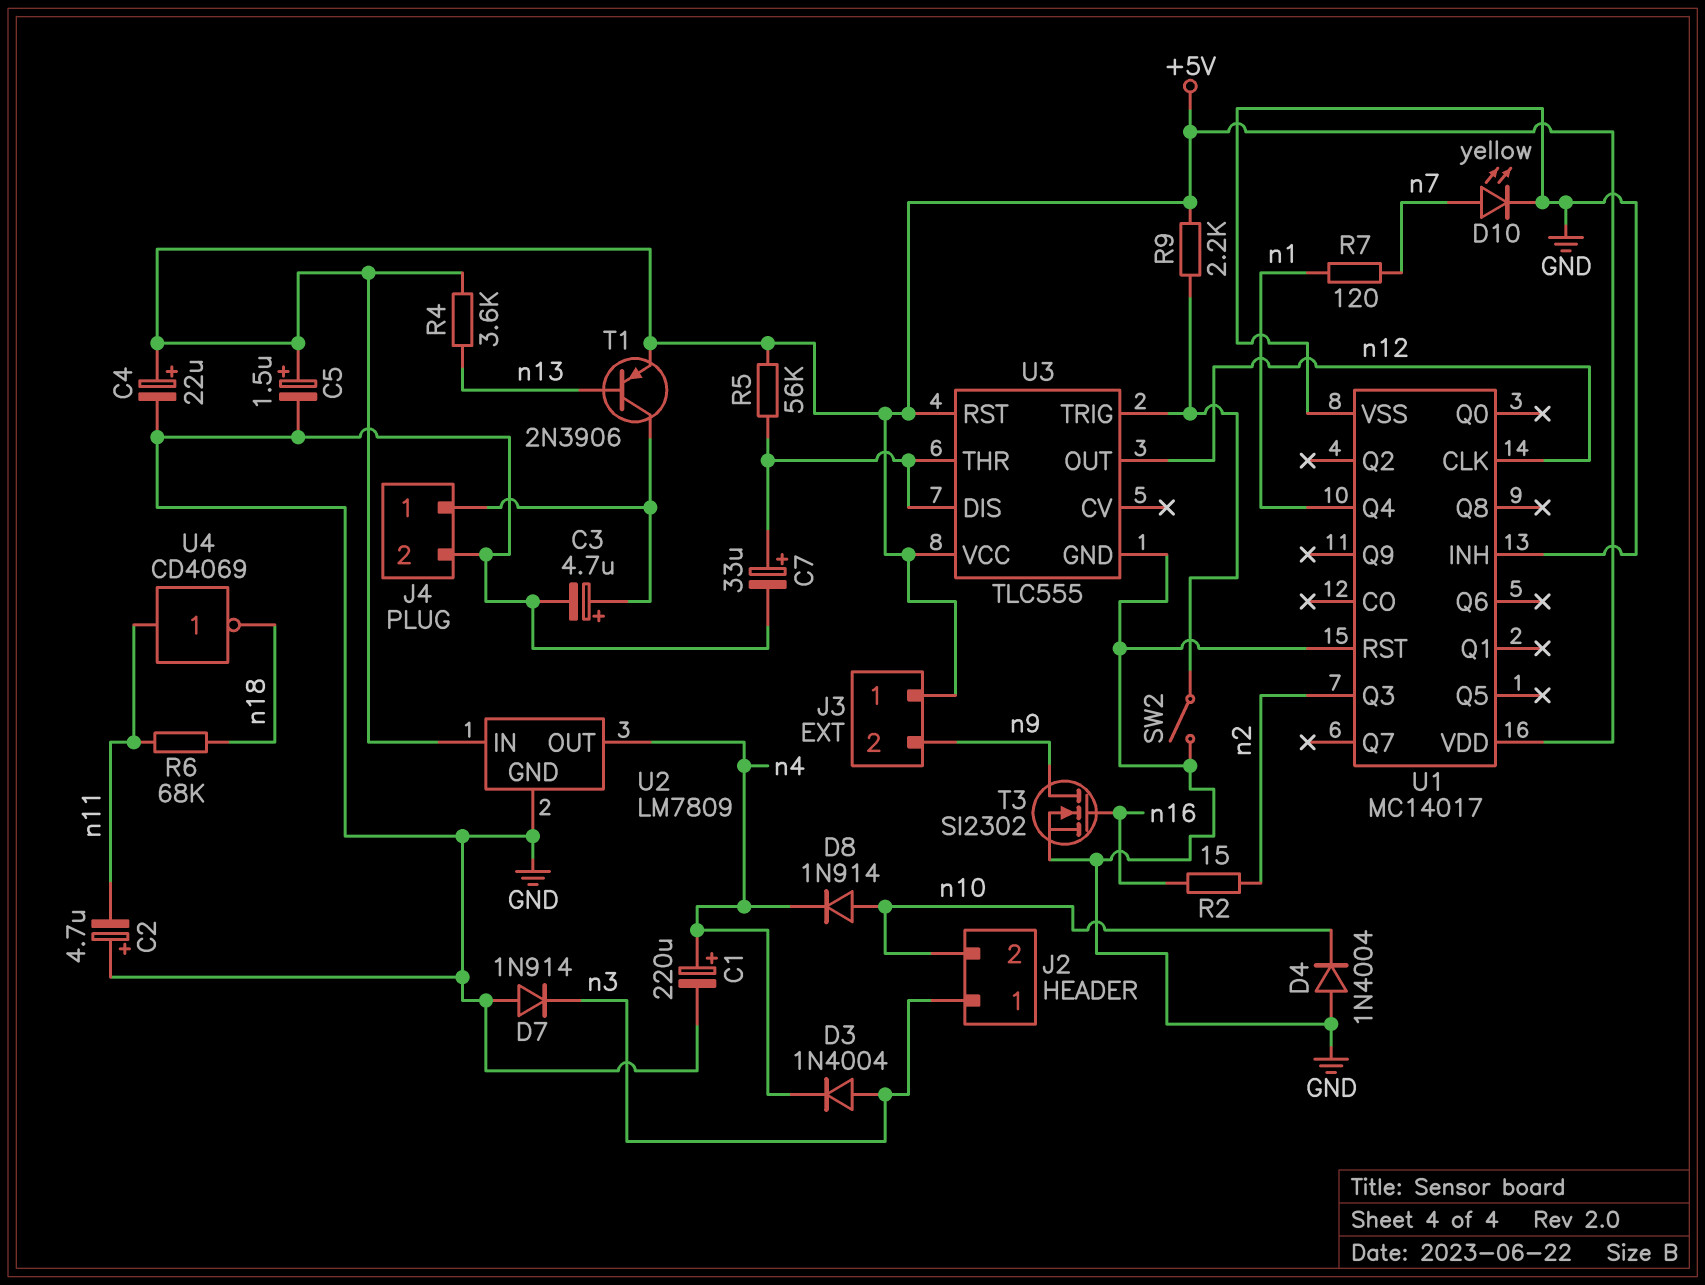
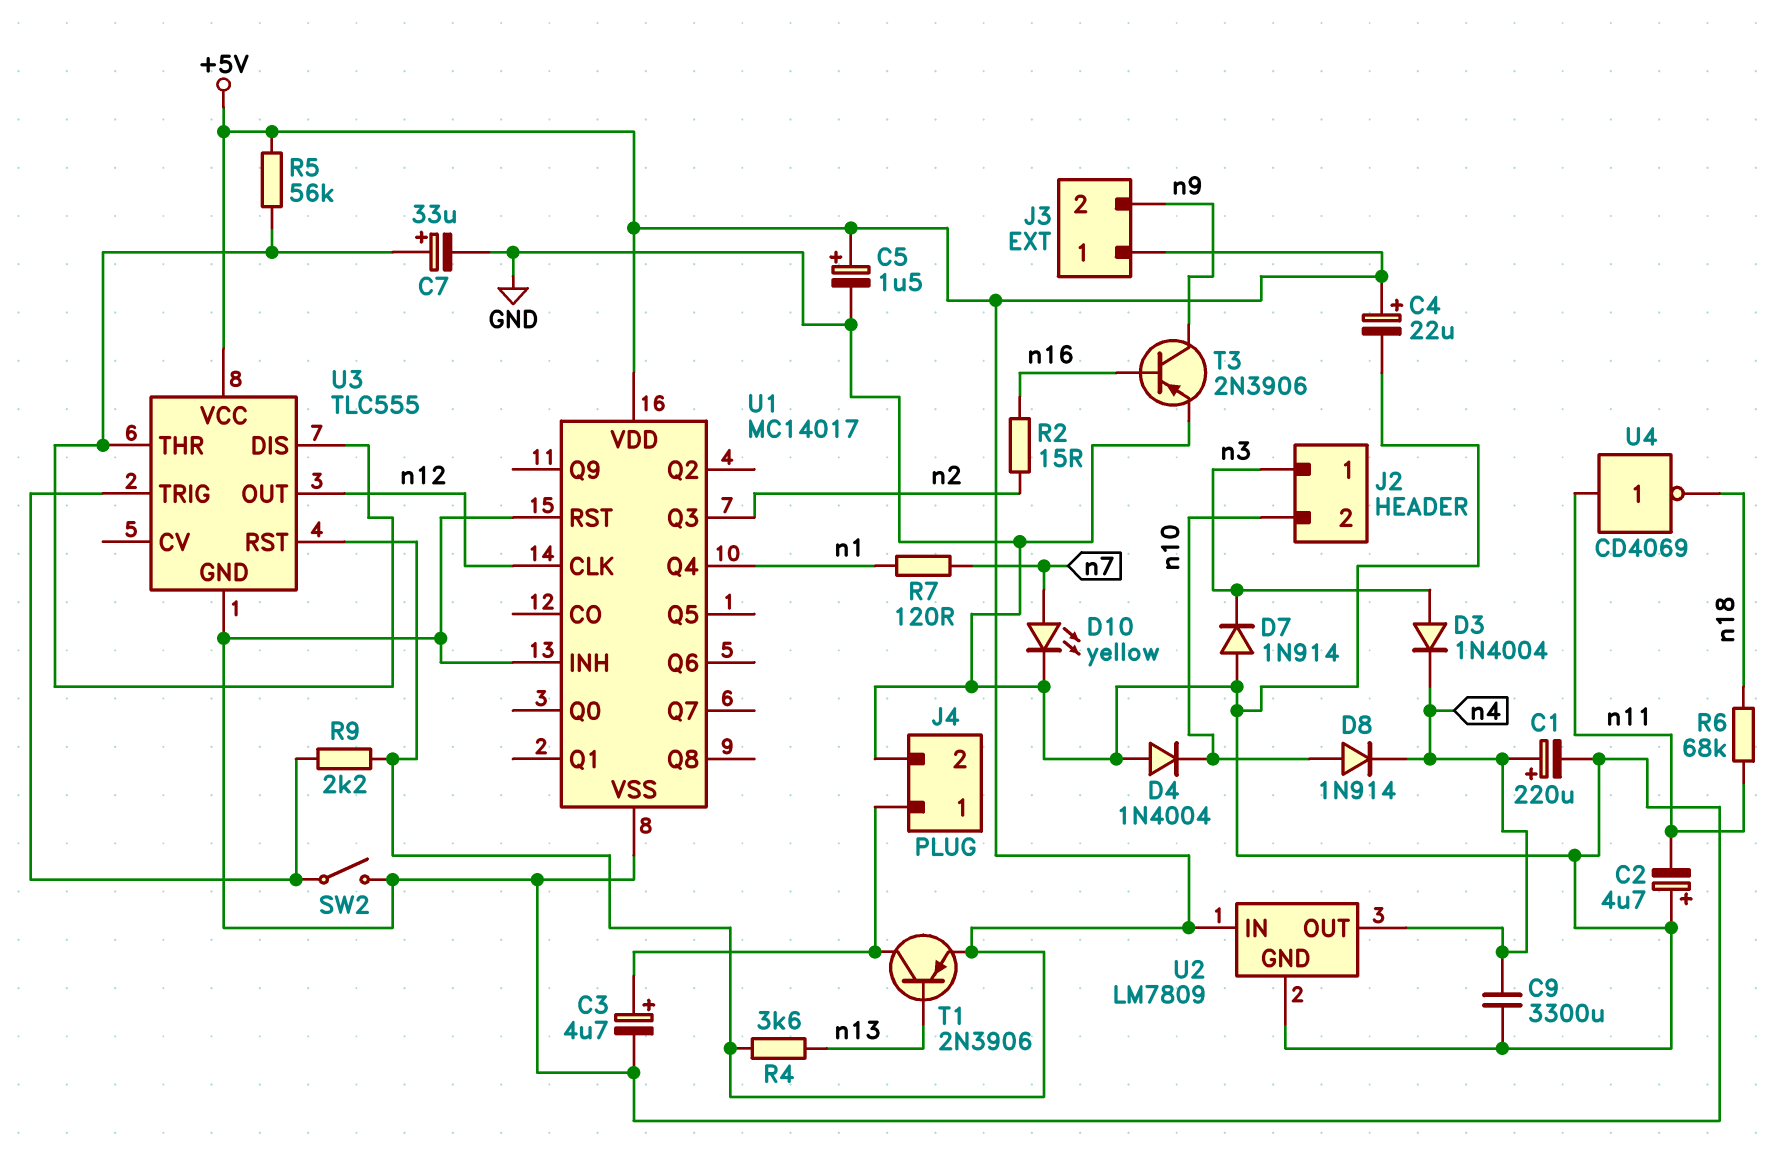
C9: none -> 3300uF (GND, n4)
T3: NMOS SI2302 (G n16, D n9, S GND) -> PNP 2N3906 (B n16, C n9, E GND)

